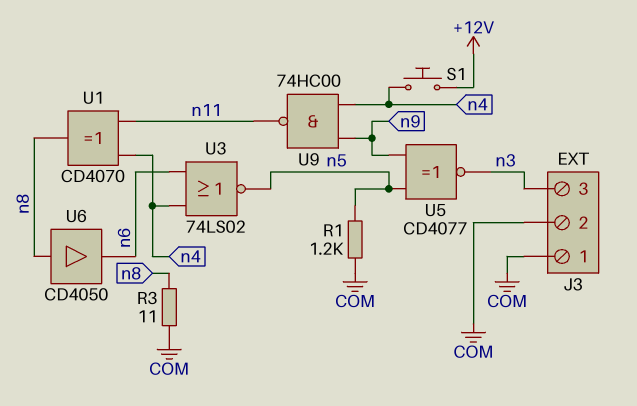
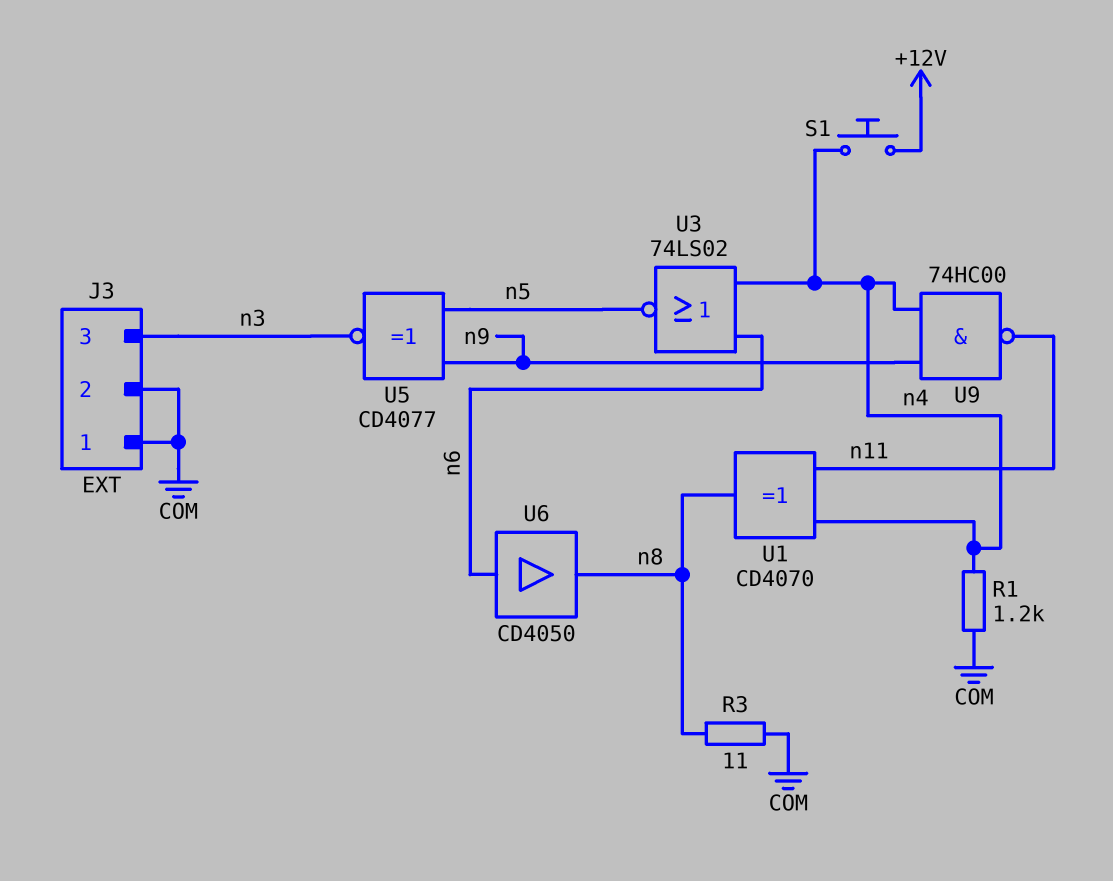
R1: 1.2k (COM, n5) -> 1.2k (COM, n4)
U6: buffer CD4050 (in n8, out n6) -> buffer CD4050 (in n6, out n8)

